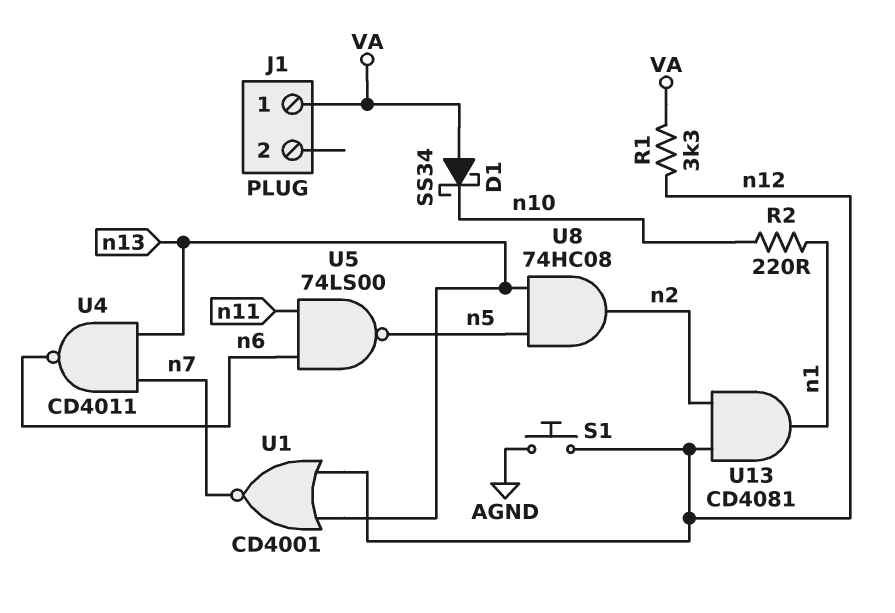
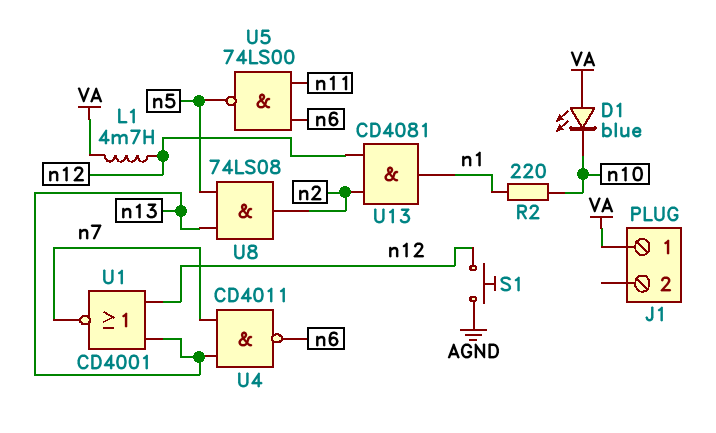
D1: schottky SS34 (A VA, K n10) -> LED blue (A VA, K n10)
L1: none -> 4.7mH (VA, n12)
R1: 3.3k (VA, n12) -> none
U8: AND 74HC08 (in n5, in n13, out n2) -> AND 74LS08 (in n5, in n13, out n2)

